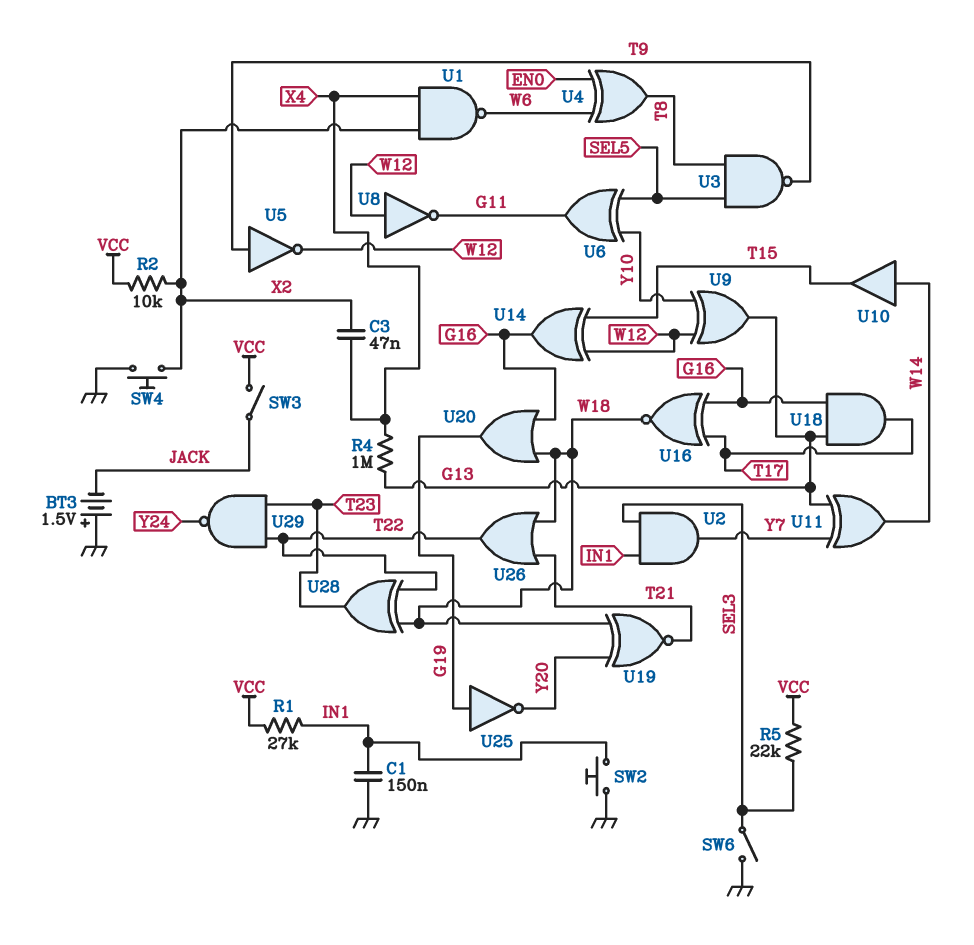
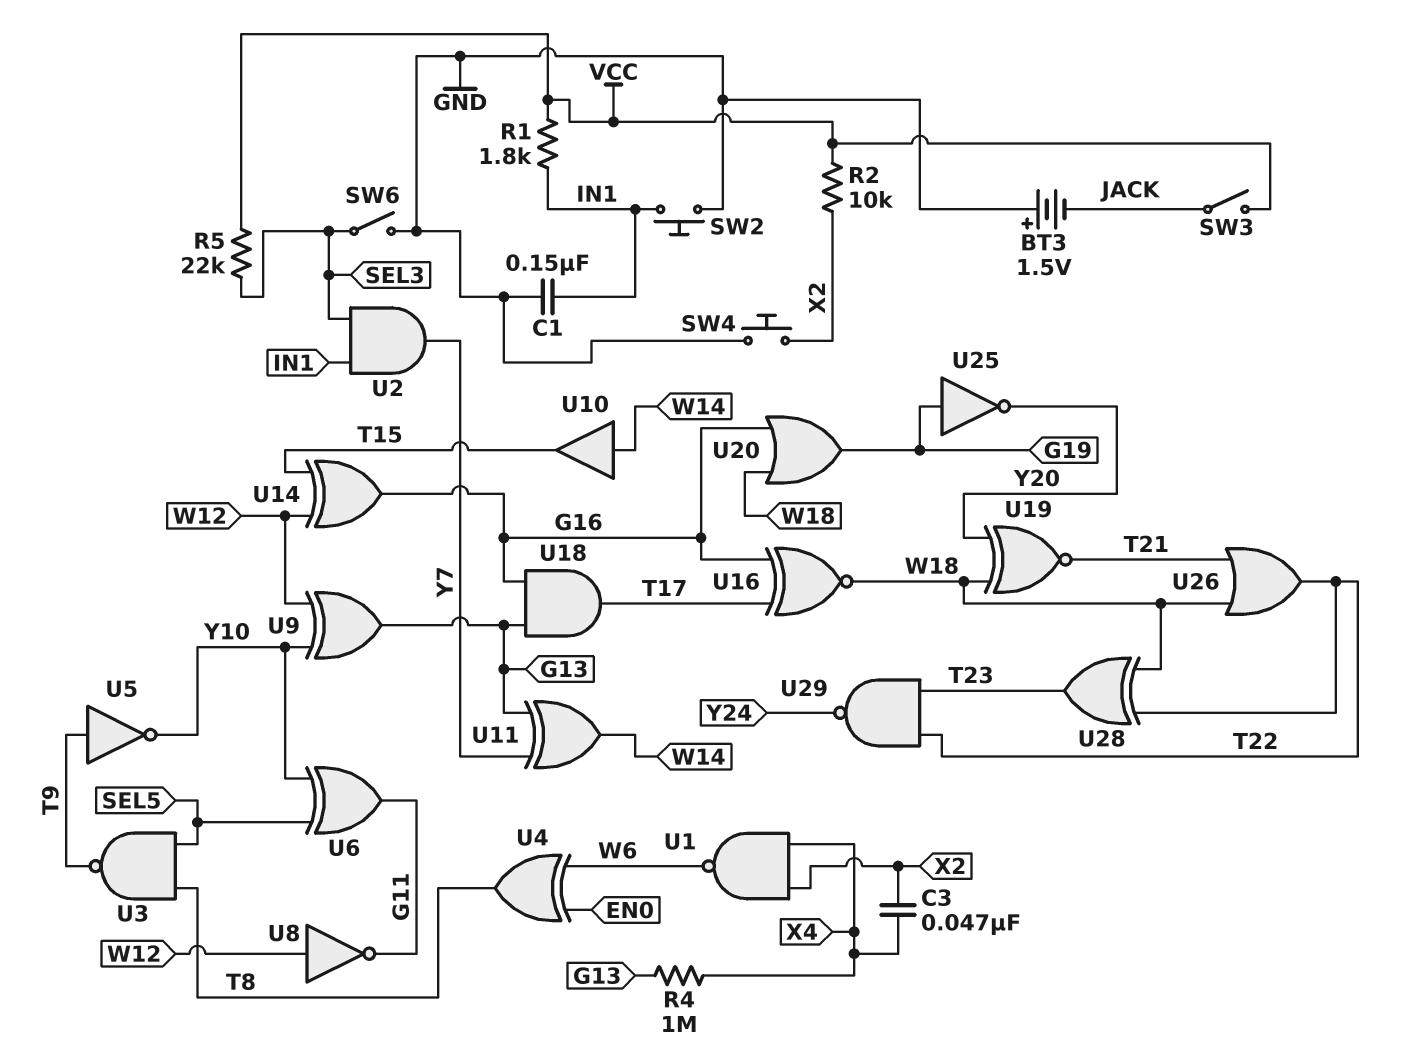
R1: 27k (IN1, VCC) -> 1.8k (IN1, VCC)
U5: NOT (in T9, out W12) -> NOT (in T9, out Y10)

